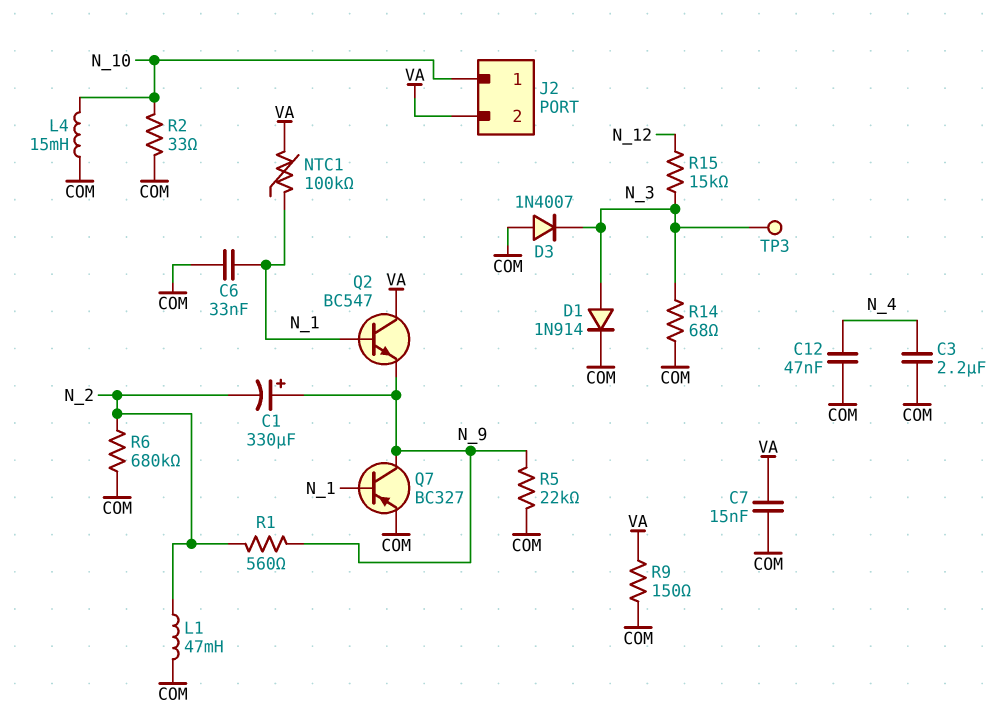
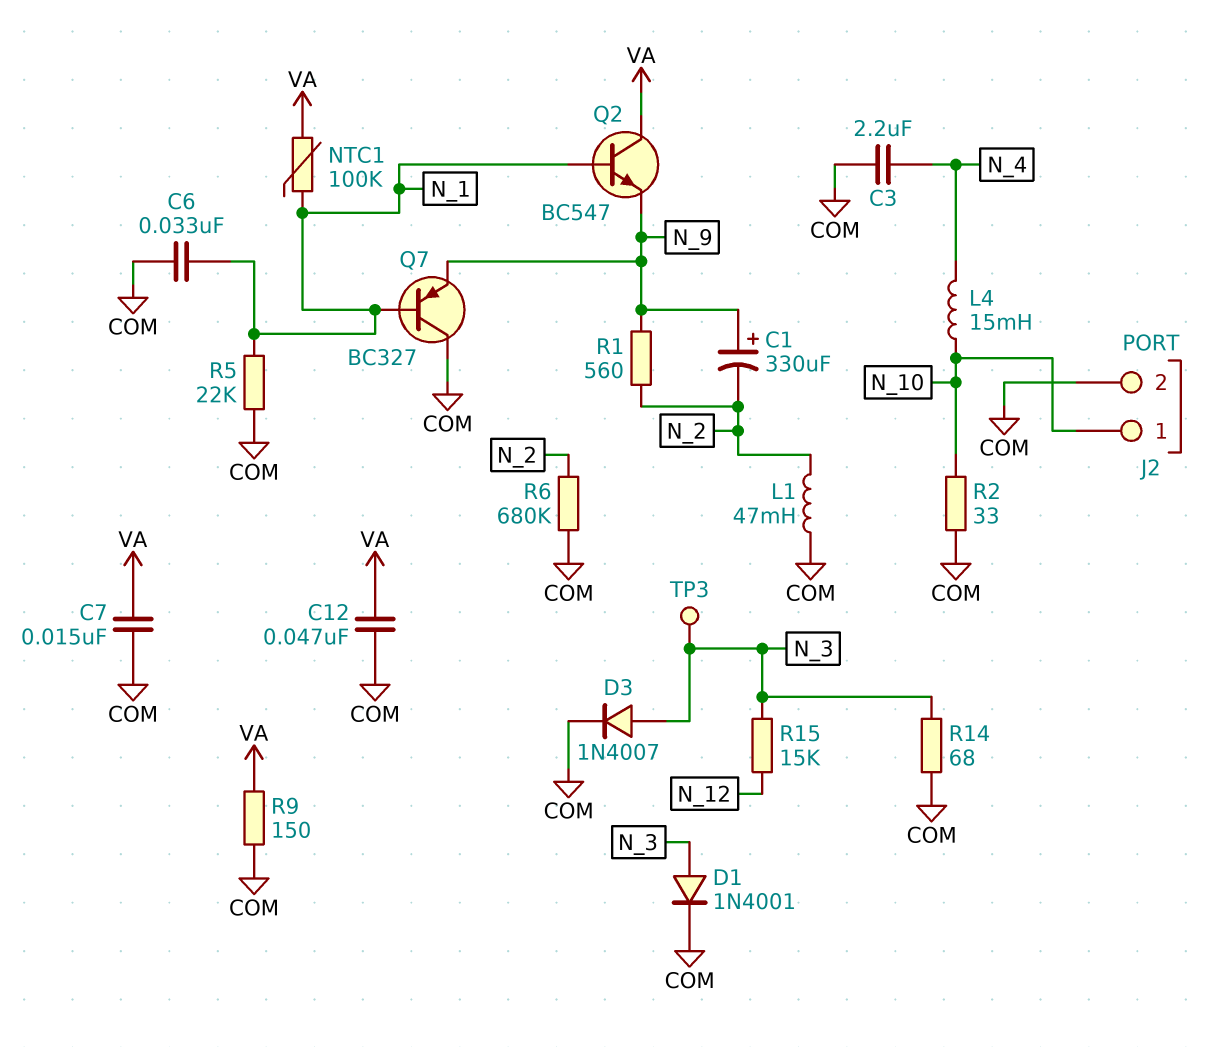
C12: 47nF (COM, N_4) -> 47nF (COM, VA)
D1: diode 1N914 (A N_3, K COM) -> diode 1N4001 (A N_3, K COM)
D3: diode 1N4007 (A COM, K N_3) -> diode 1N4007 (A N_3, K COM)
J2 pin 2: VA -> COM
L4: 15mH (COM, N_10) -> 15mH (N_4, N_10)
Q7: PNP BC327 (B N_1, C N_9, E COM) -> PNP BC327 (B N_1, C COM, E N_9)
R5: 22k (COM, N_9) -> 22k (COM, N_1)

